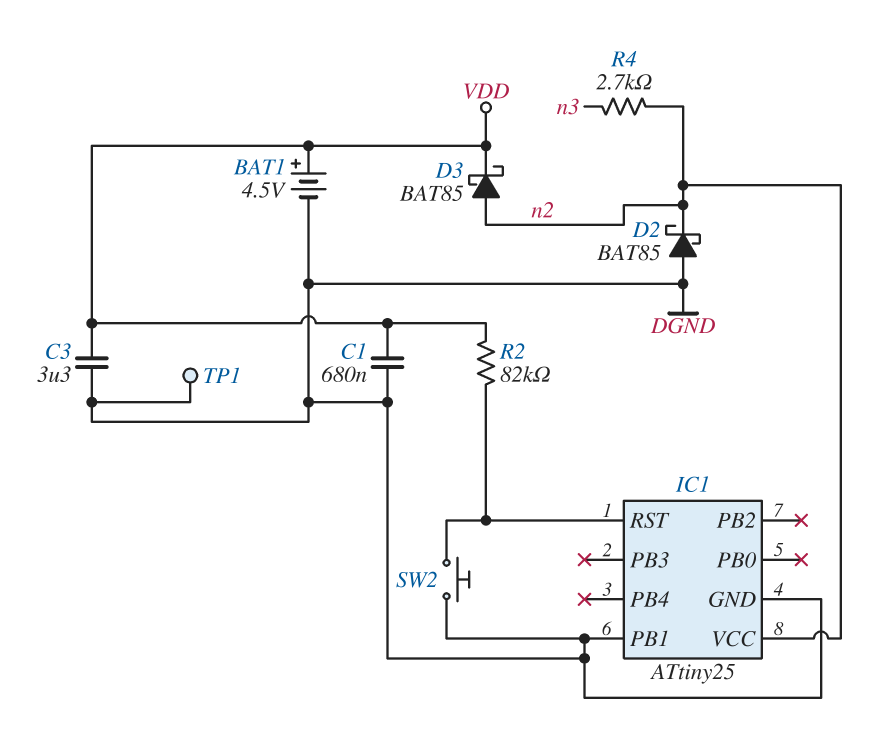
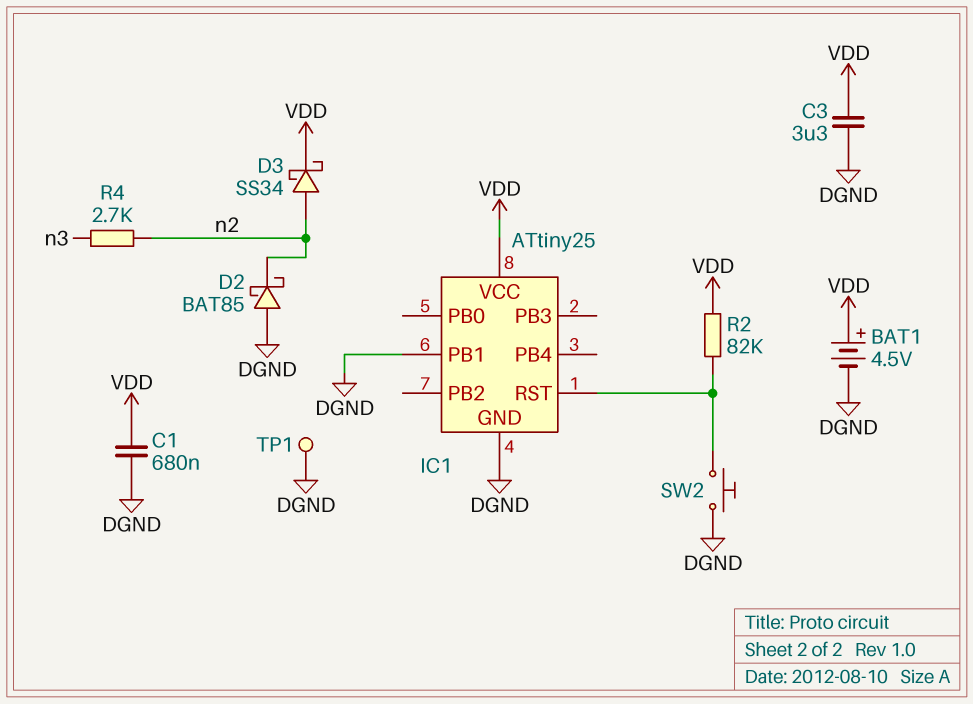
D3: schottky BAT85 (A n2, K VDD) -> schottky SS34 (A n2, K VDD)
IC1 pin VCC: n2 -> VDD

